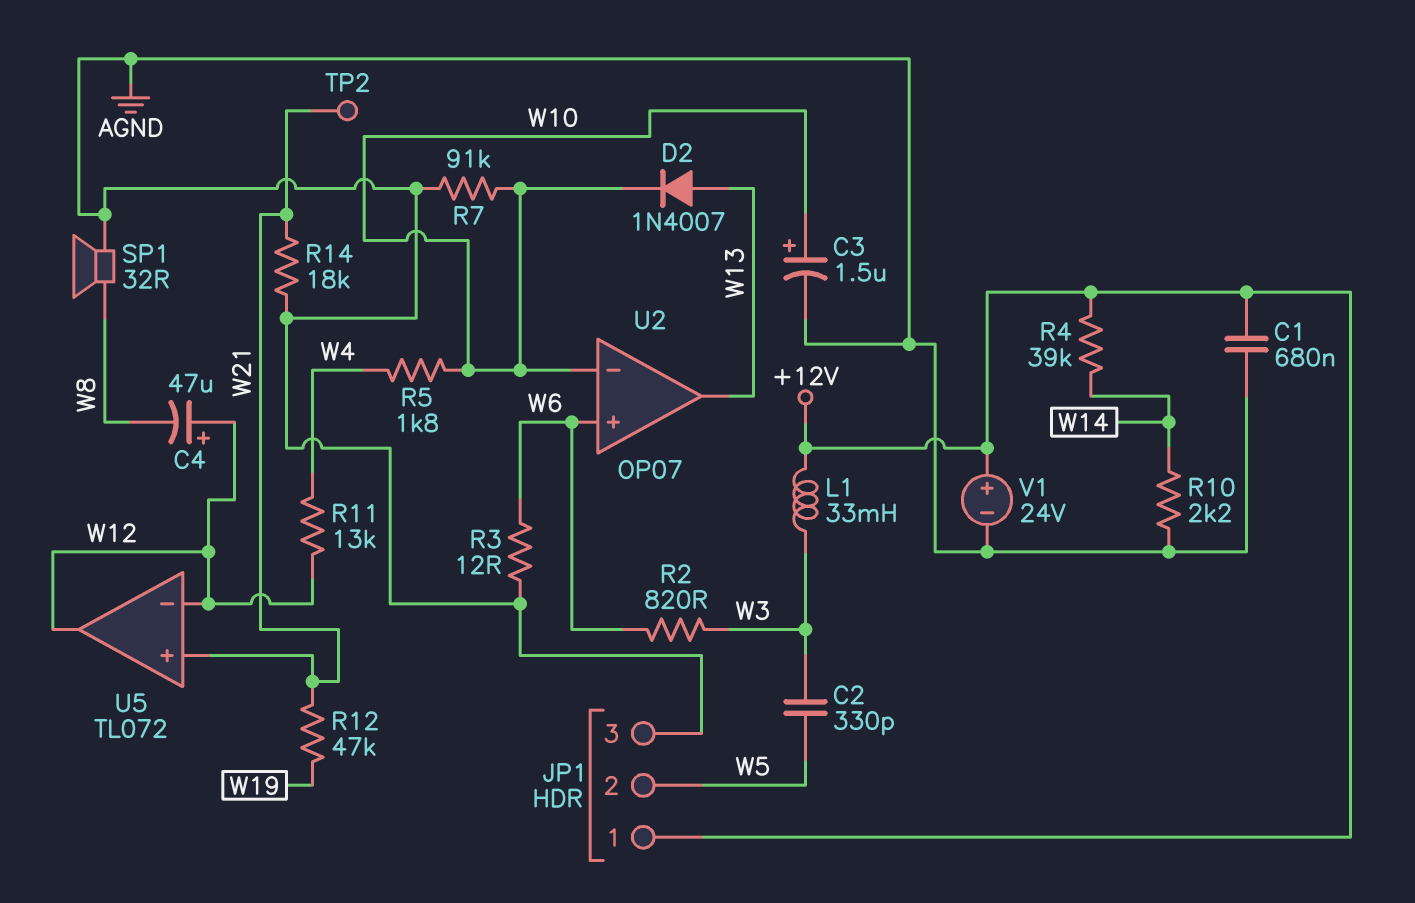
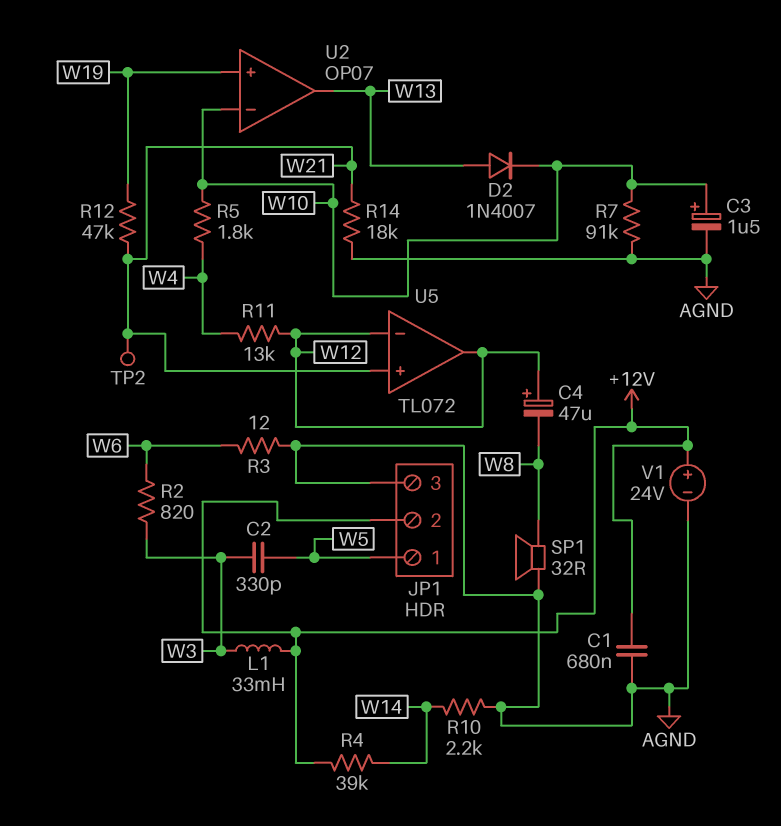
JP1 pin 1: +12V -> W5
JP1 pin 2: W5 -> +12V
U2 pin in+: W6 -> W19

